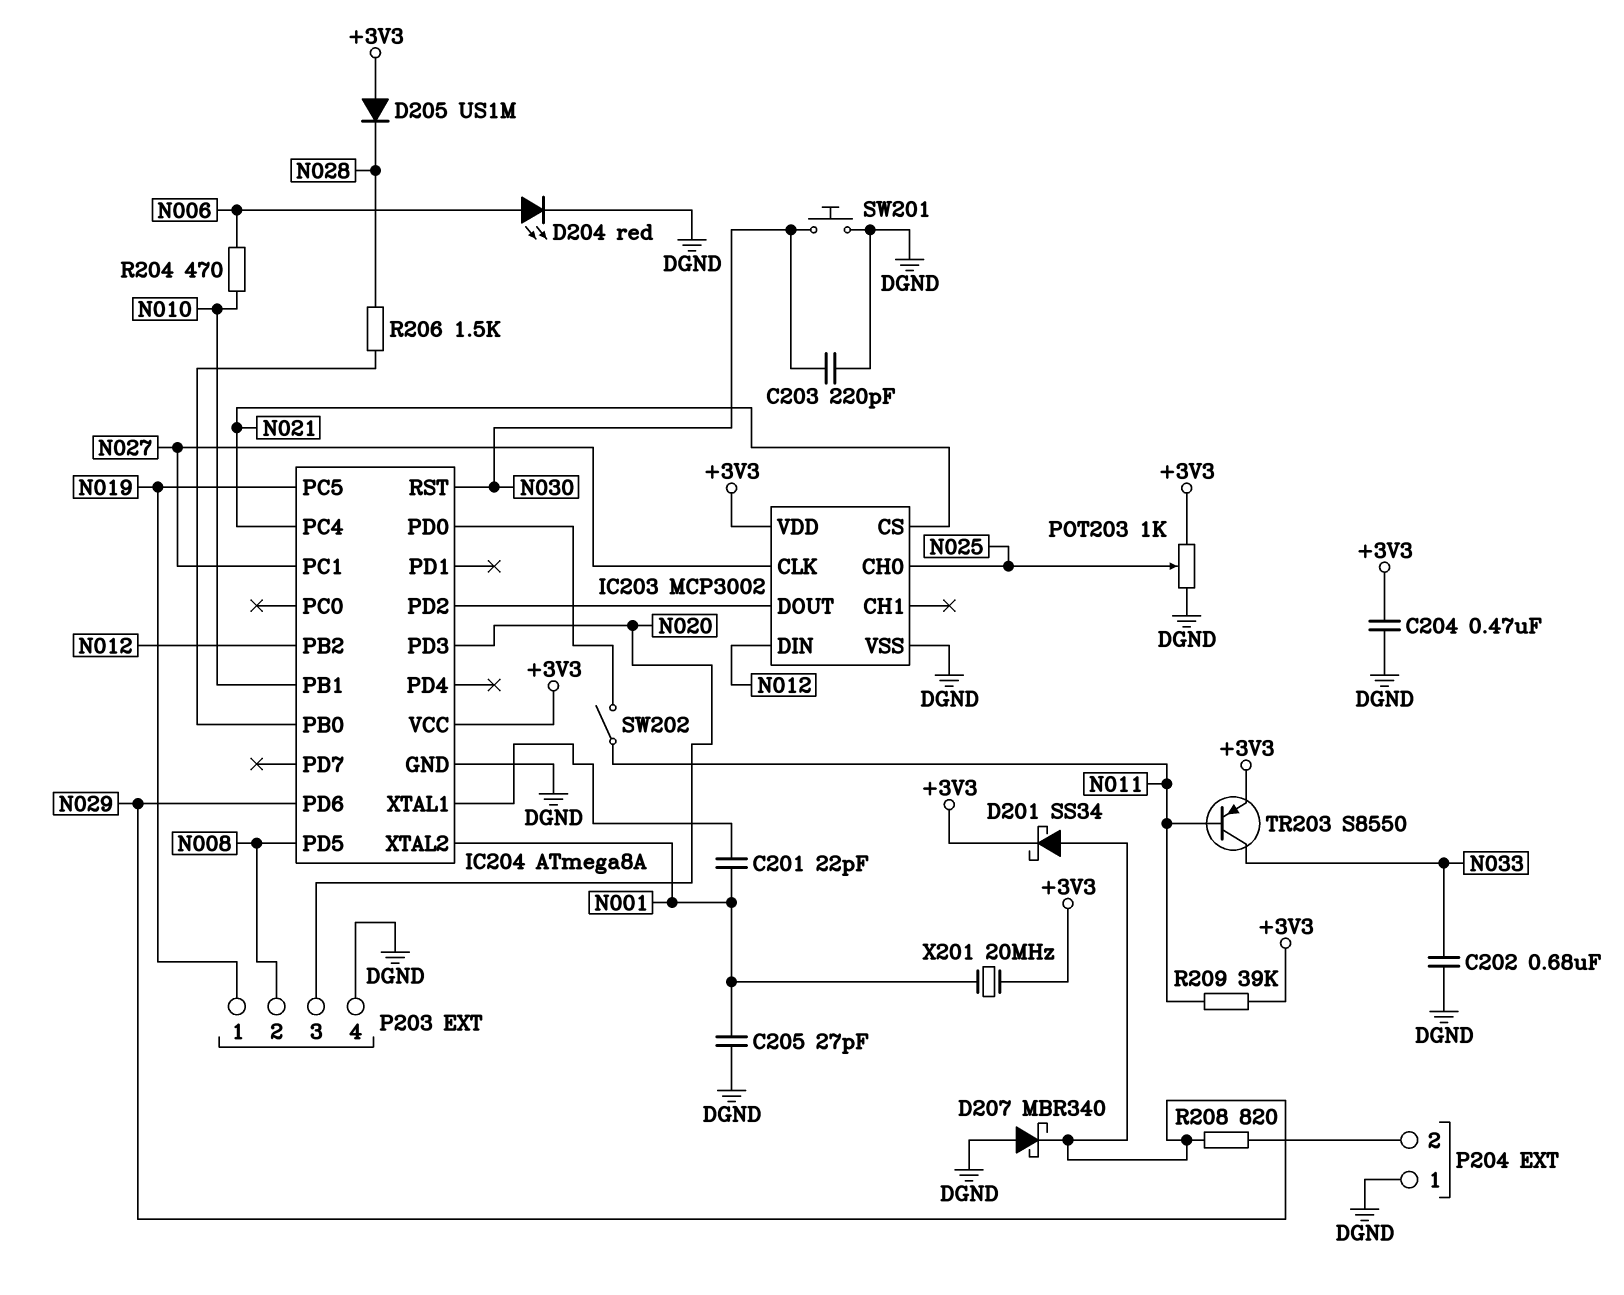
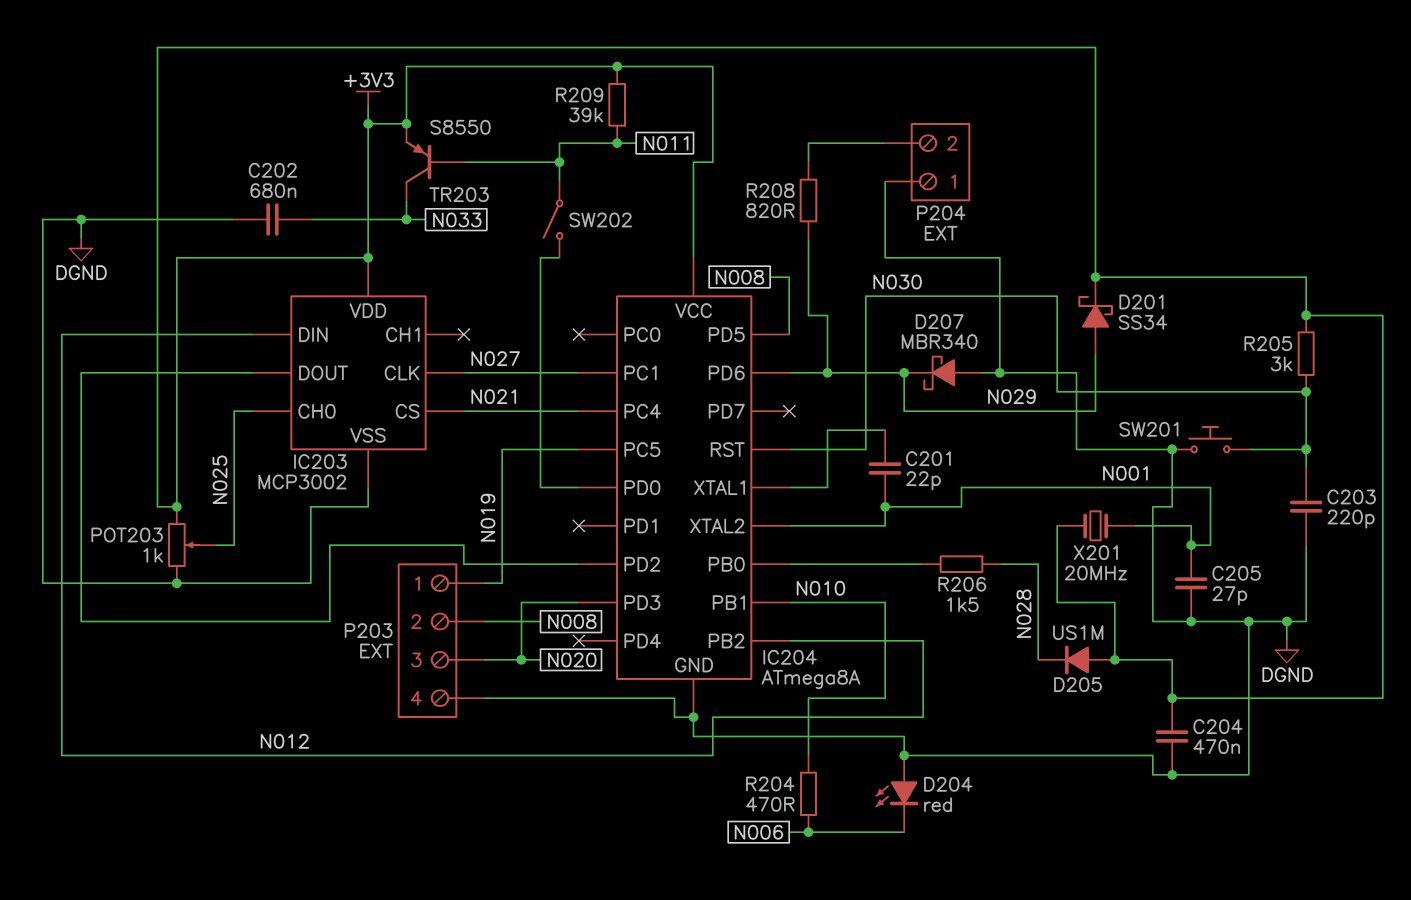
D204: LED red (A N006, K DGND) -> LED red (A DGND, K N006)
R205: none -> 3k (+3V3, N030)

